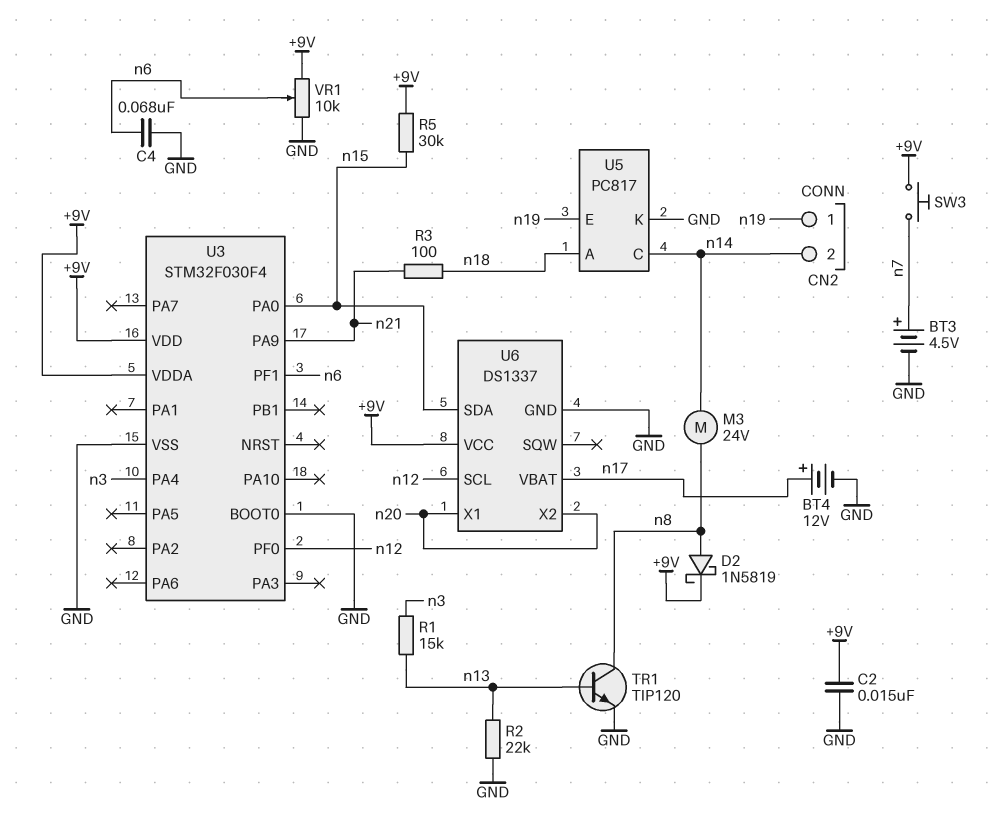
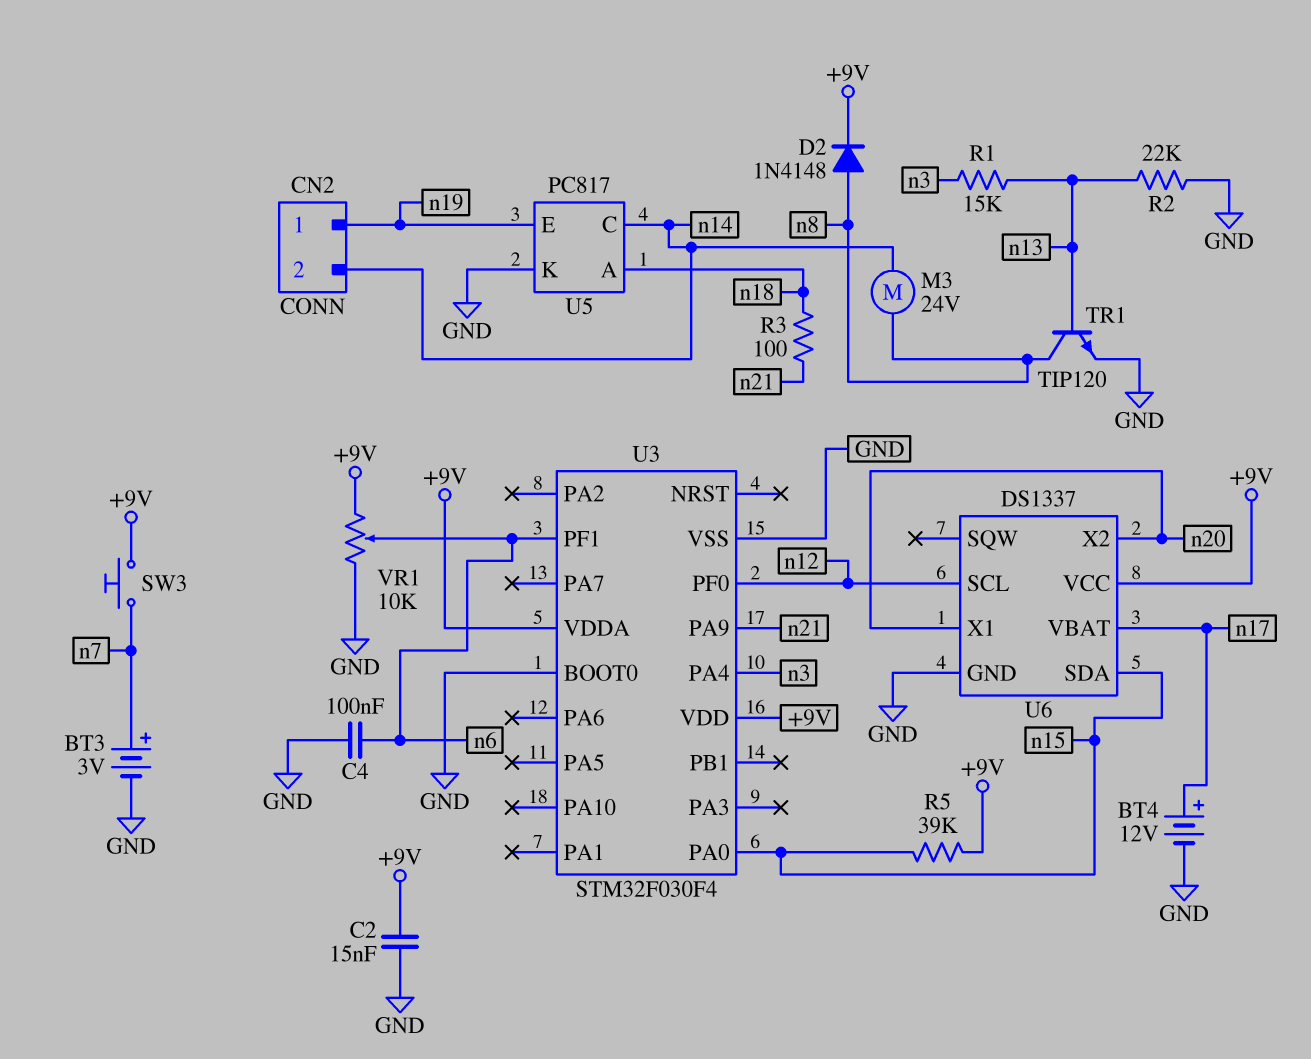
BT3: 4.5V (plus n7, minus GND) -> 3V (plus n7, minus GND)
C4: 68nF (GND, n6) -> 100nF (GND, n6)
D2: schottky 1N5819 (A n8, K +9V) -> diode 1N4148 (A n8, K +9V)
R5: 30k (+9V, n15) -> 39k (+9V, n15)

